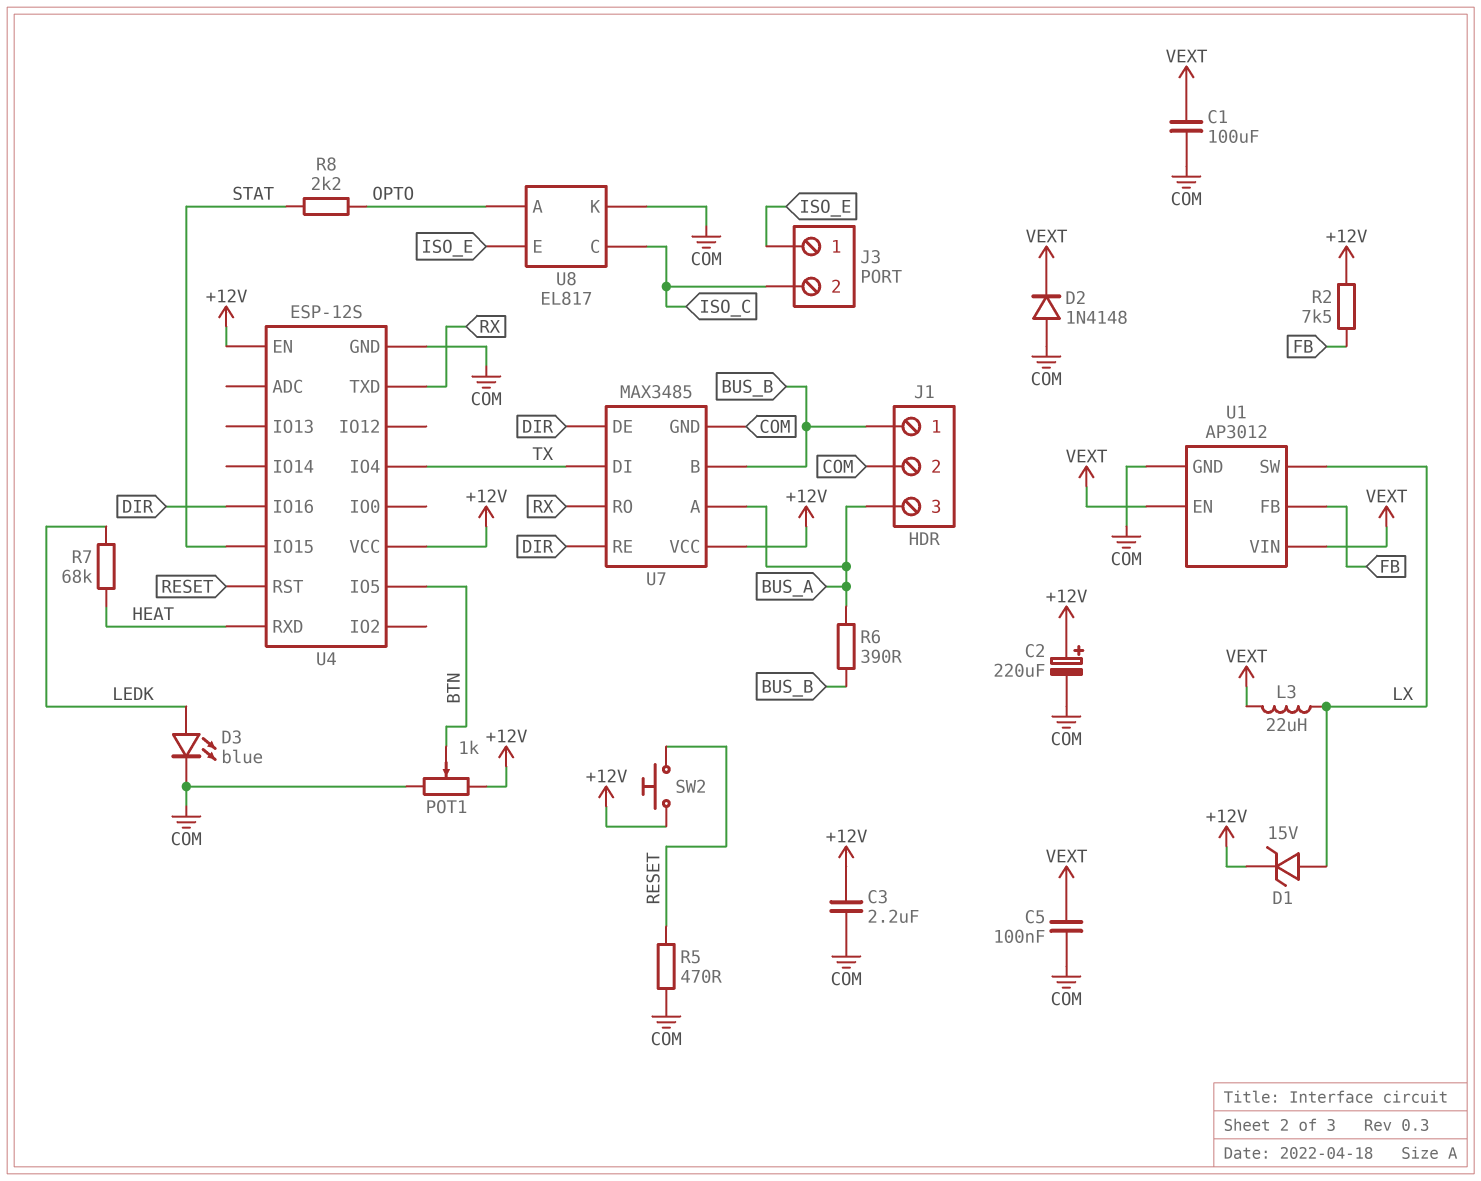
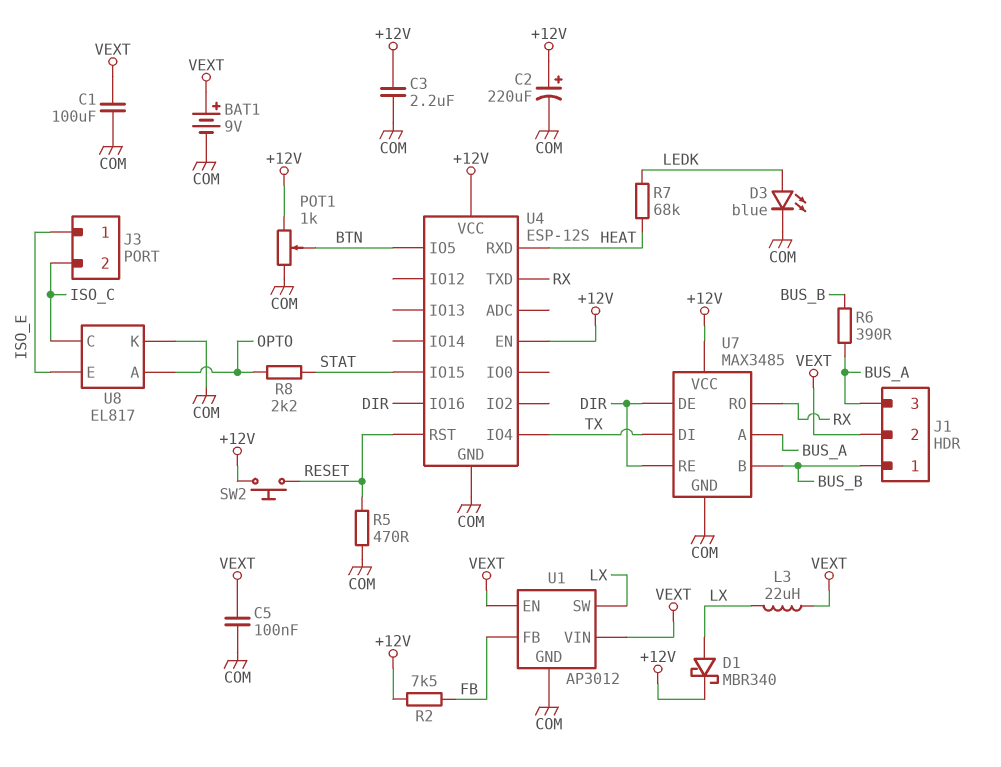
BAT1: none -> 9V (plus VEXT, minus COM)
D1: zener 15V (A LX, K +12V) -> schottky MBR340 (A LX, K +12V)
D2: diode 1N4148 (A COM, K VEXT) -> none
J1 pin 2: COM -> VEXT

